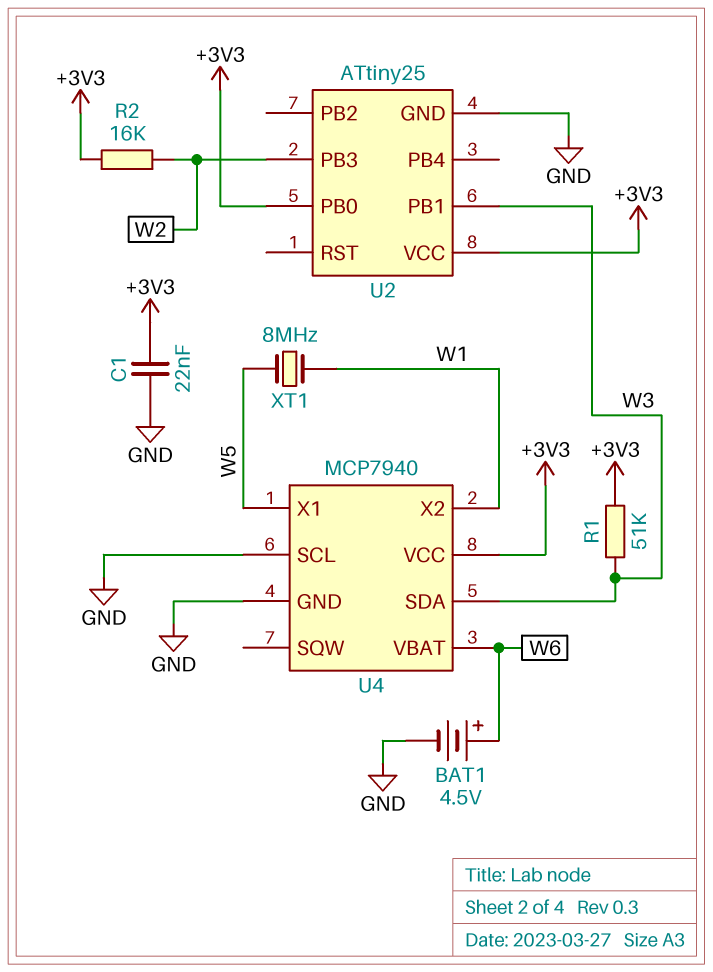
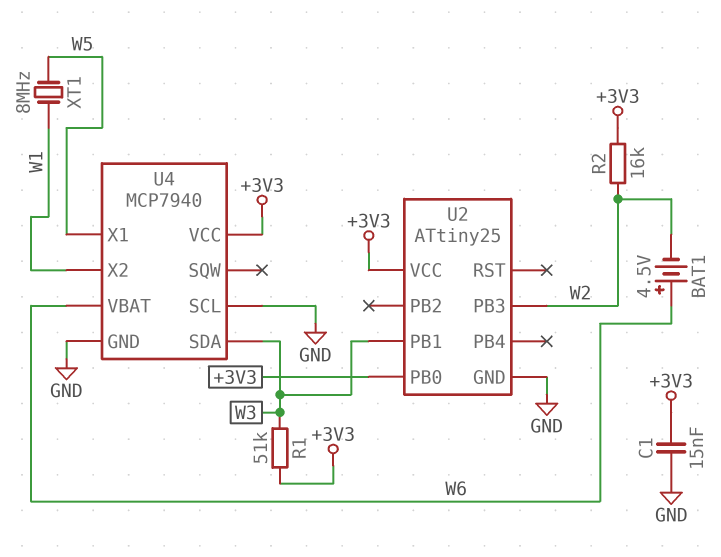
BAT1: 4.5V (plus W6, minus GND) -> 4.5V (plus W6, minus W2)
C1: 22nF (+3V3, GND) -> 15nF (+3V3, GND)

